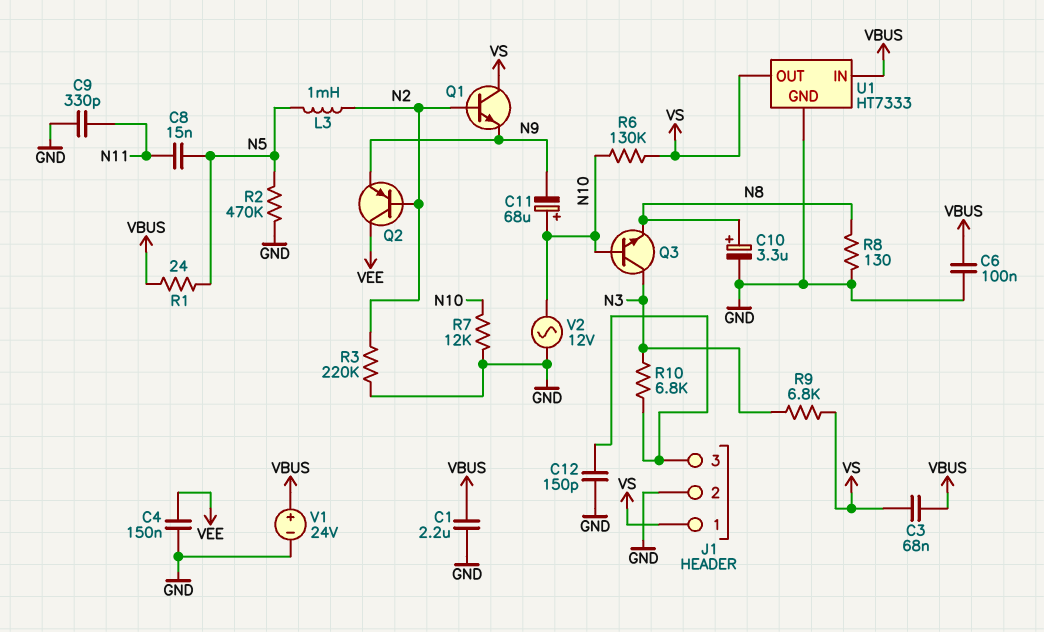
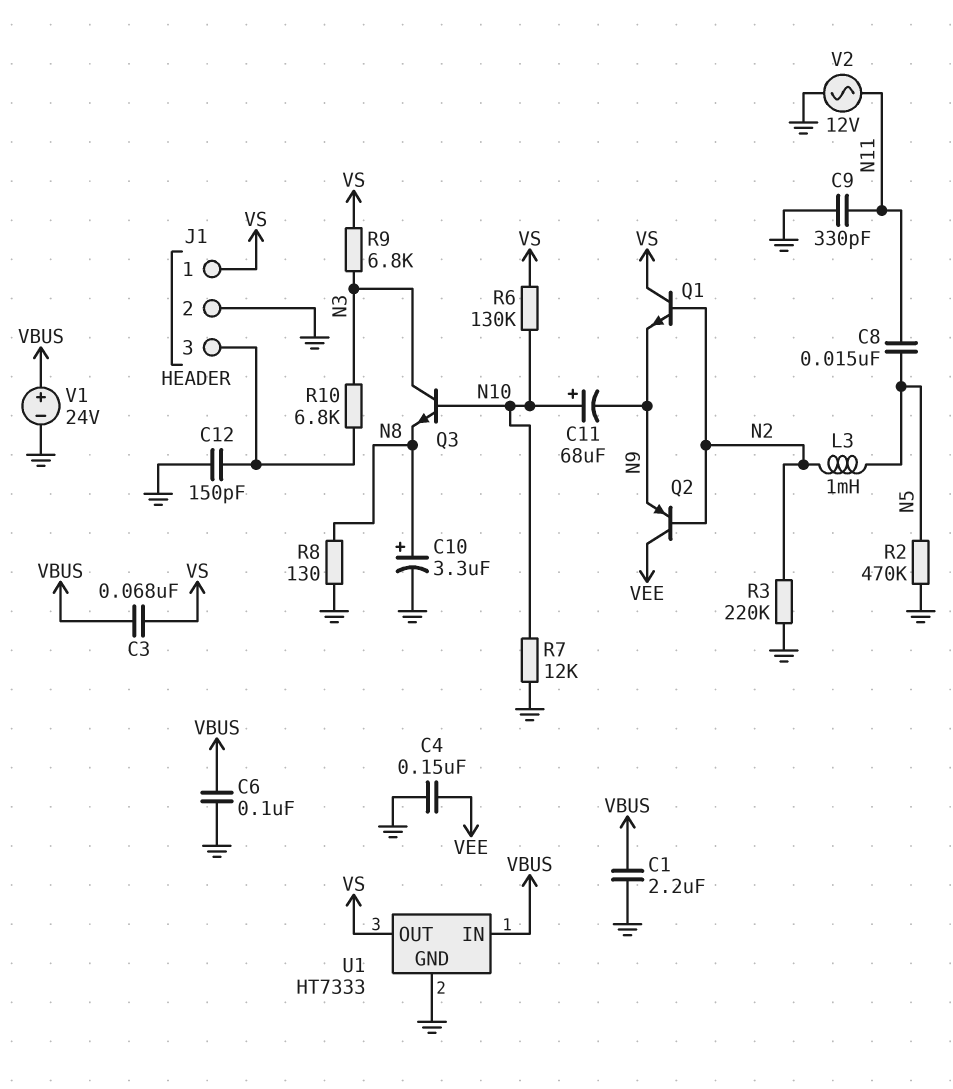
R1: 24 (N5, VBUS) -> none
V2: AC 12V (GND, N10) -> AC 12V (GND, N11)

